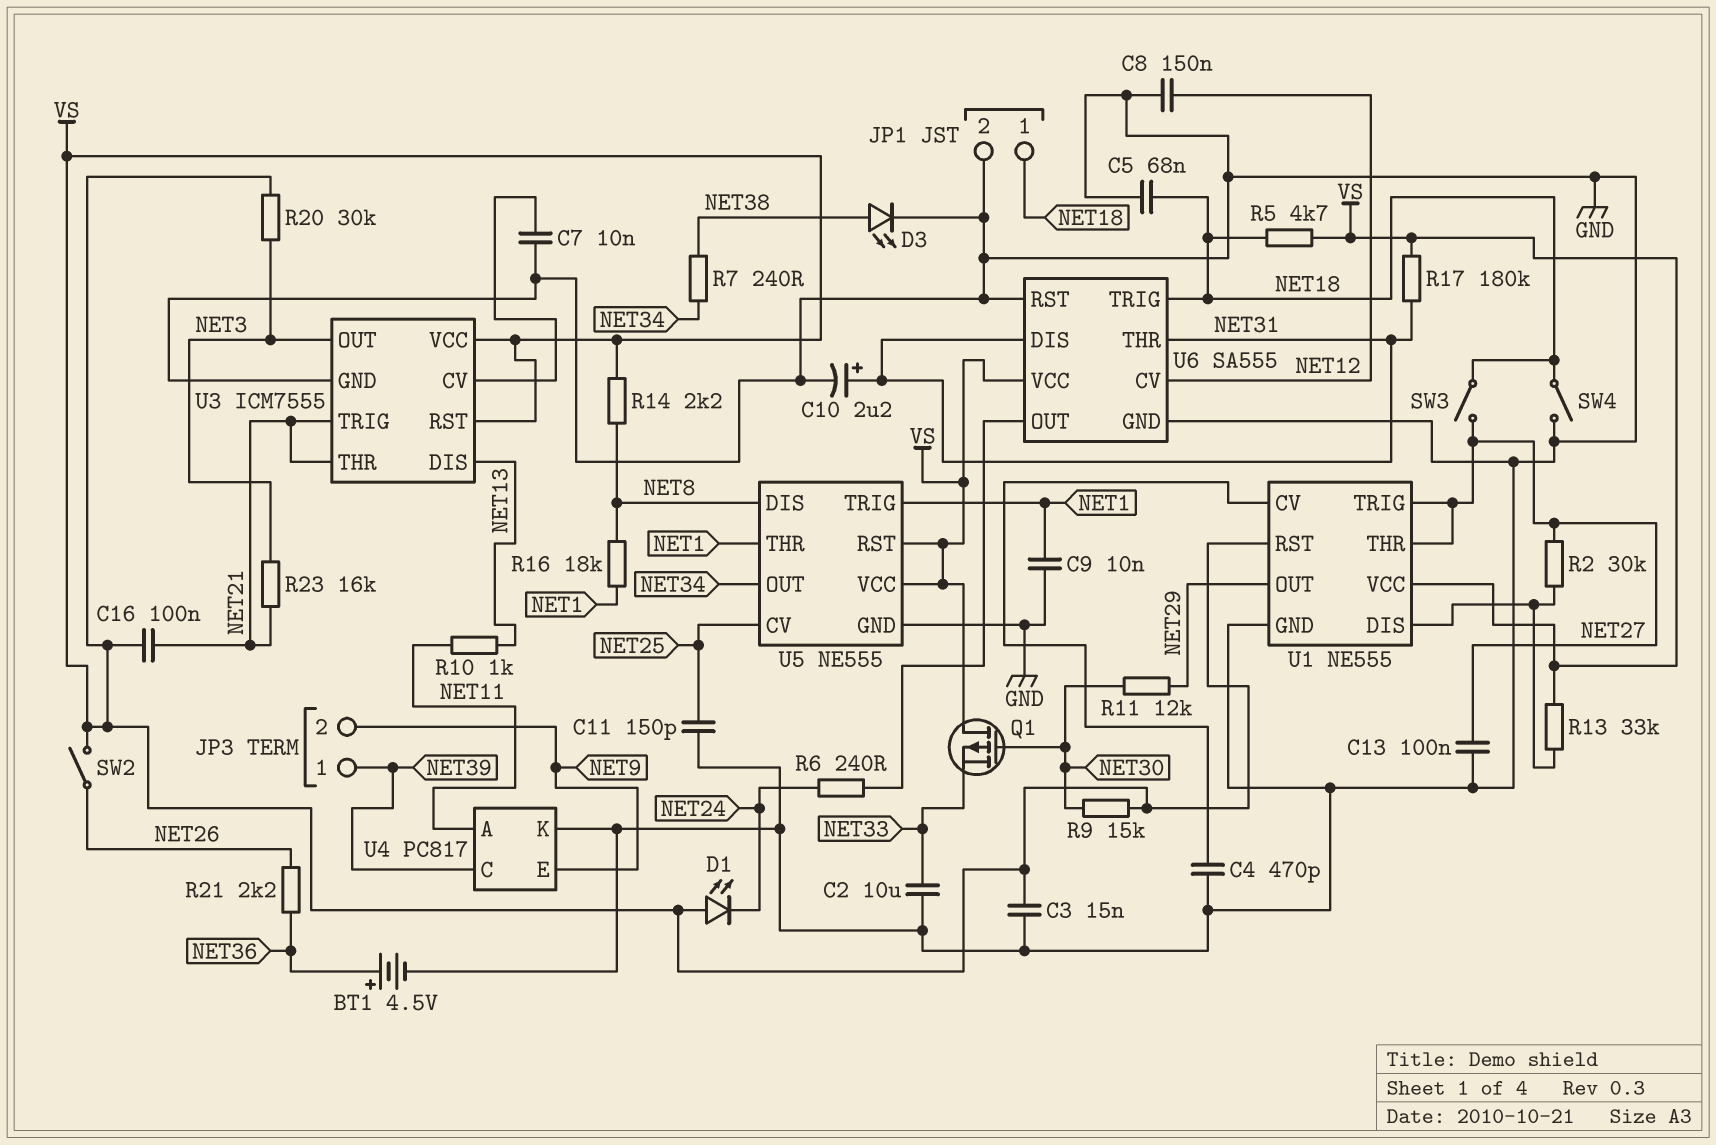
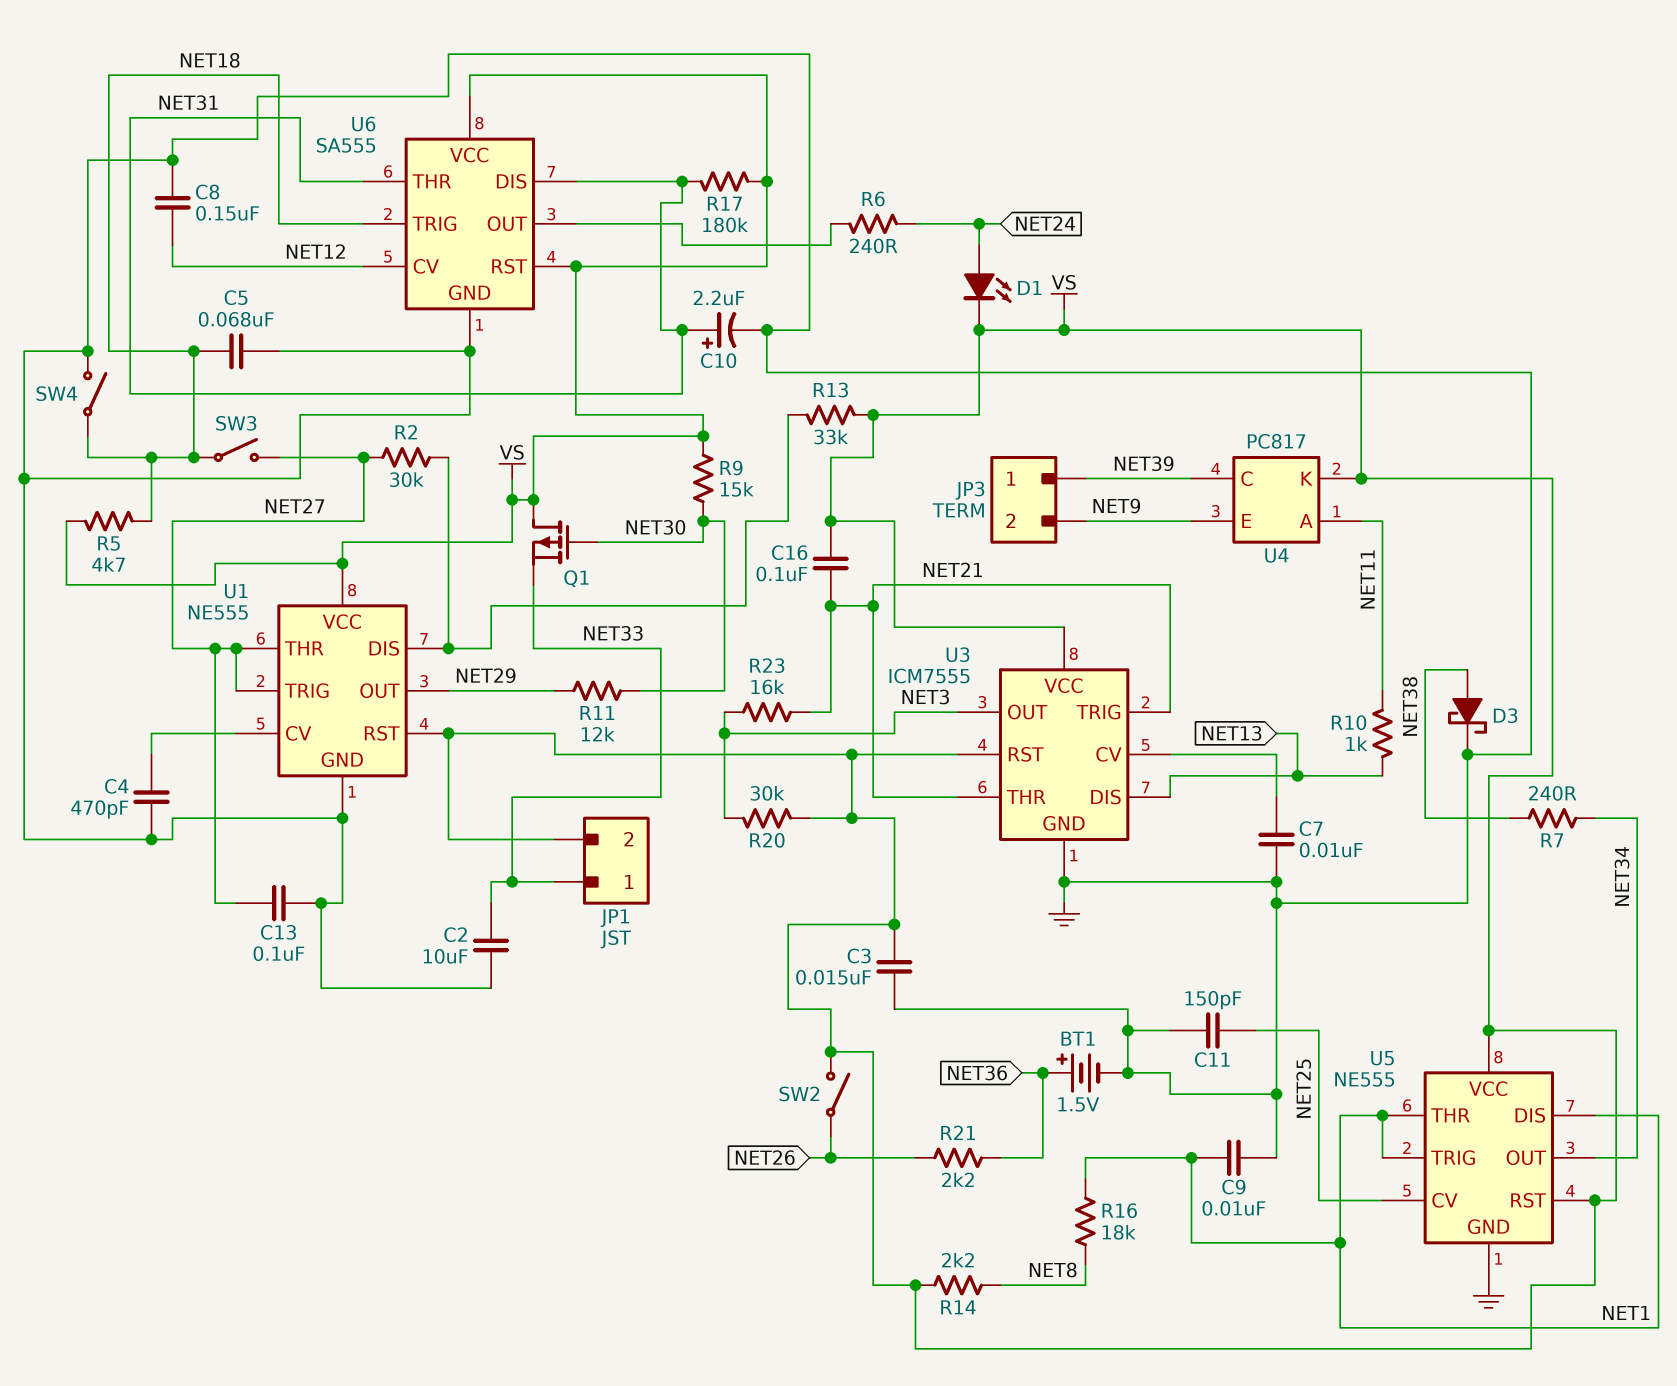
BT1: 4.5V (plus NET36, minus GND) -> 1.5V (plus NET36, minus GND)
D1: LED (A VS, K NET24) -> LED (A NET24, K VS)
D3: LED (A NET38, K GND) -> schottky (A NET38, K GND)
JP1 pin 1: NET18 -> NET33
JP1 pin 2: GND -> VS
U4 pin K: GND -> VS
U5 pin DIS: NET8 -> NET1
U6 pin RST: GND -> VS

